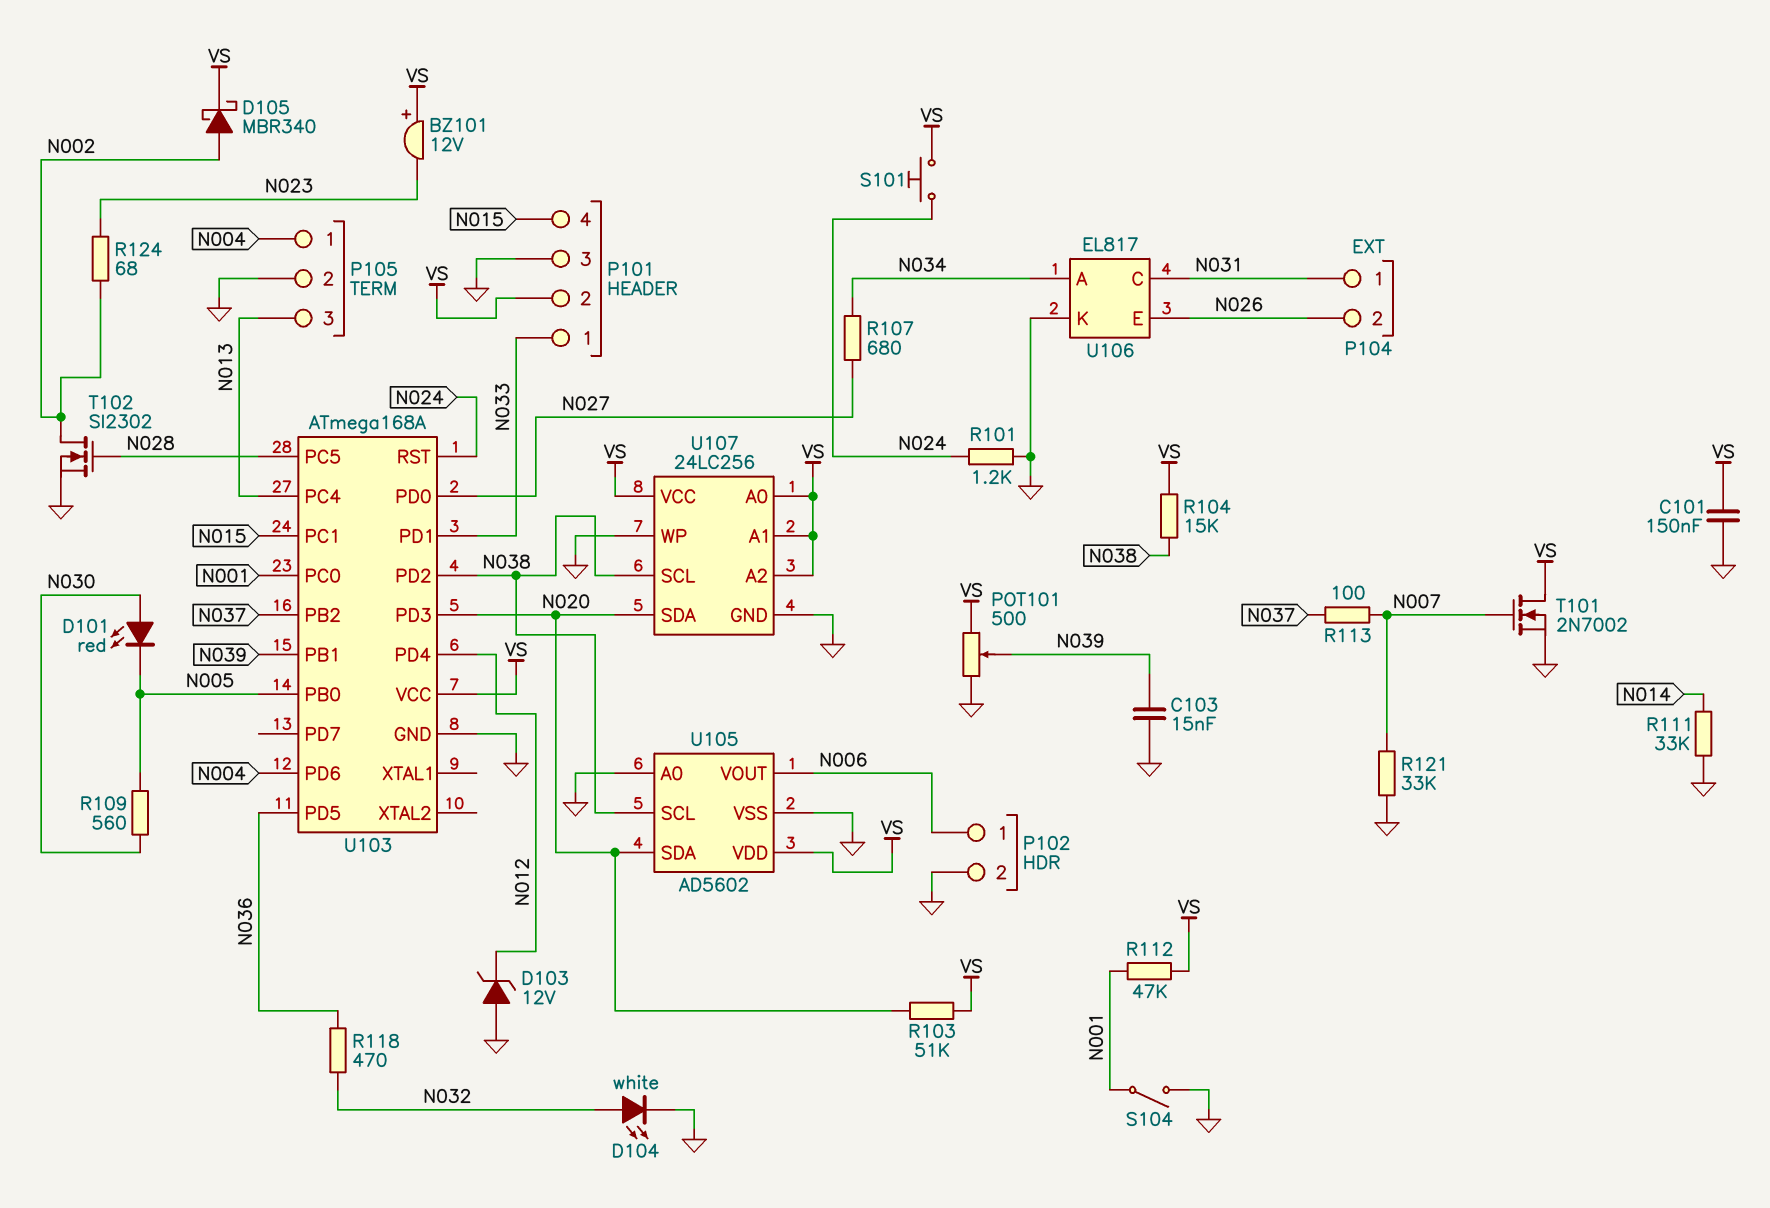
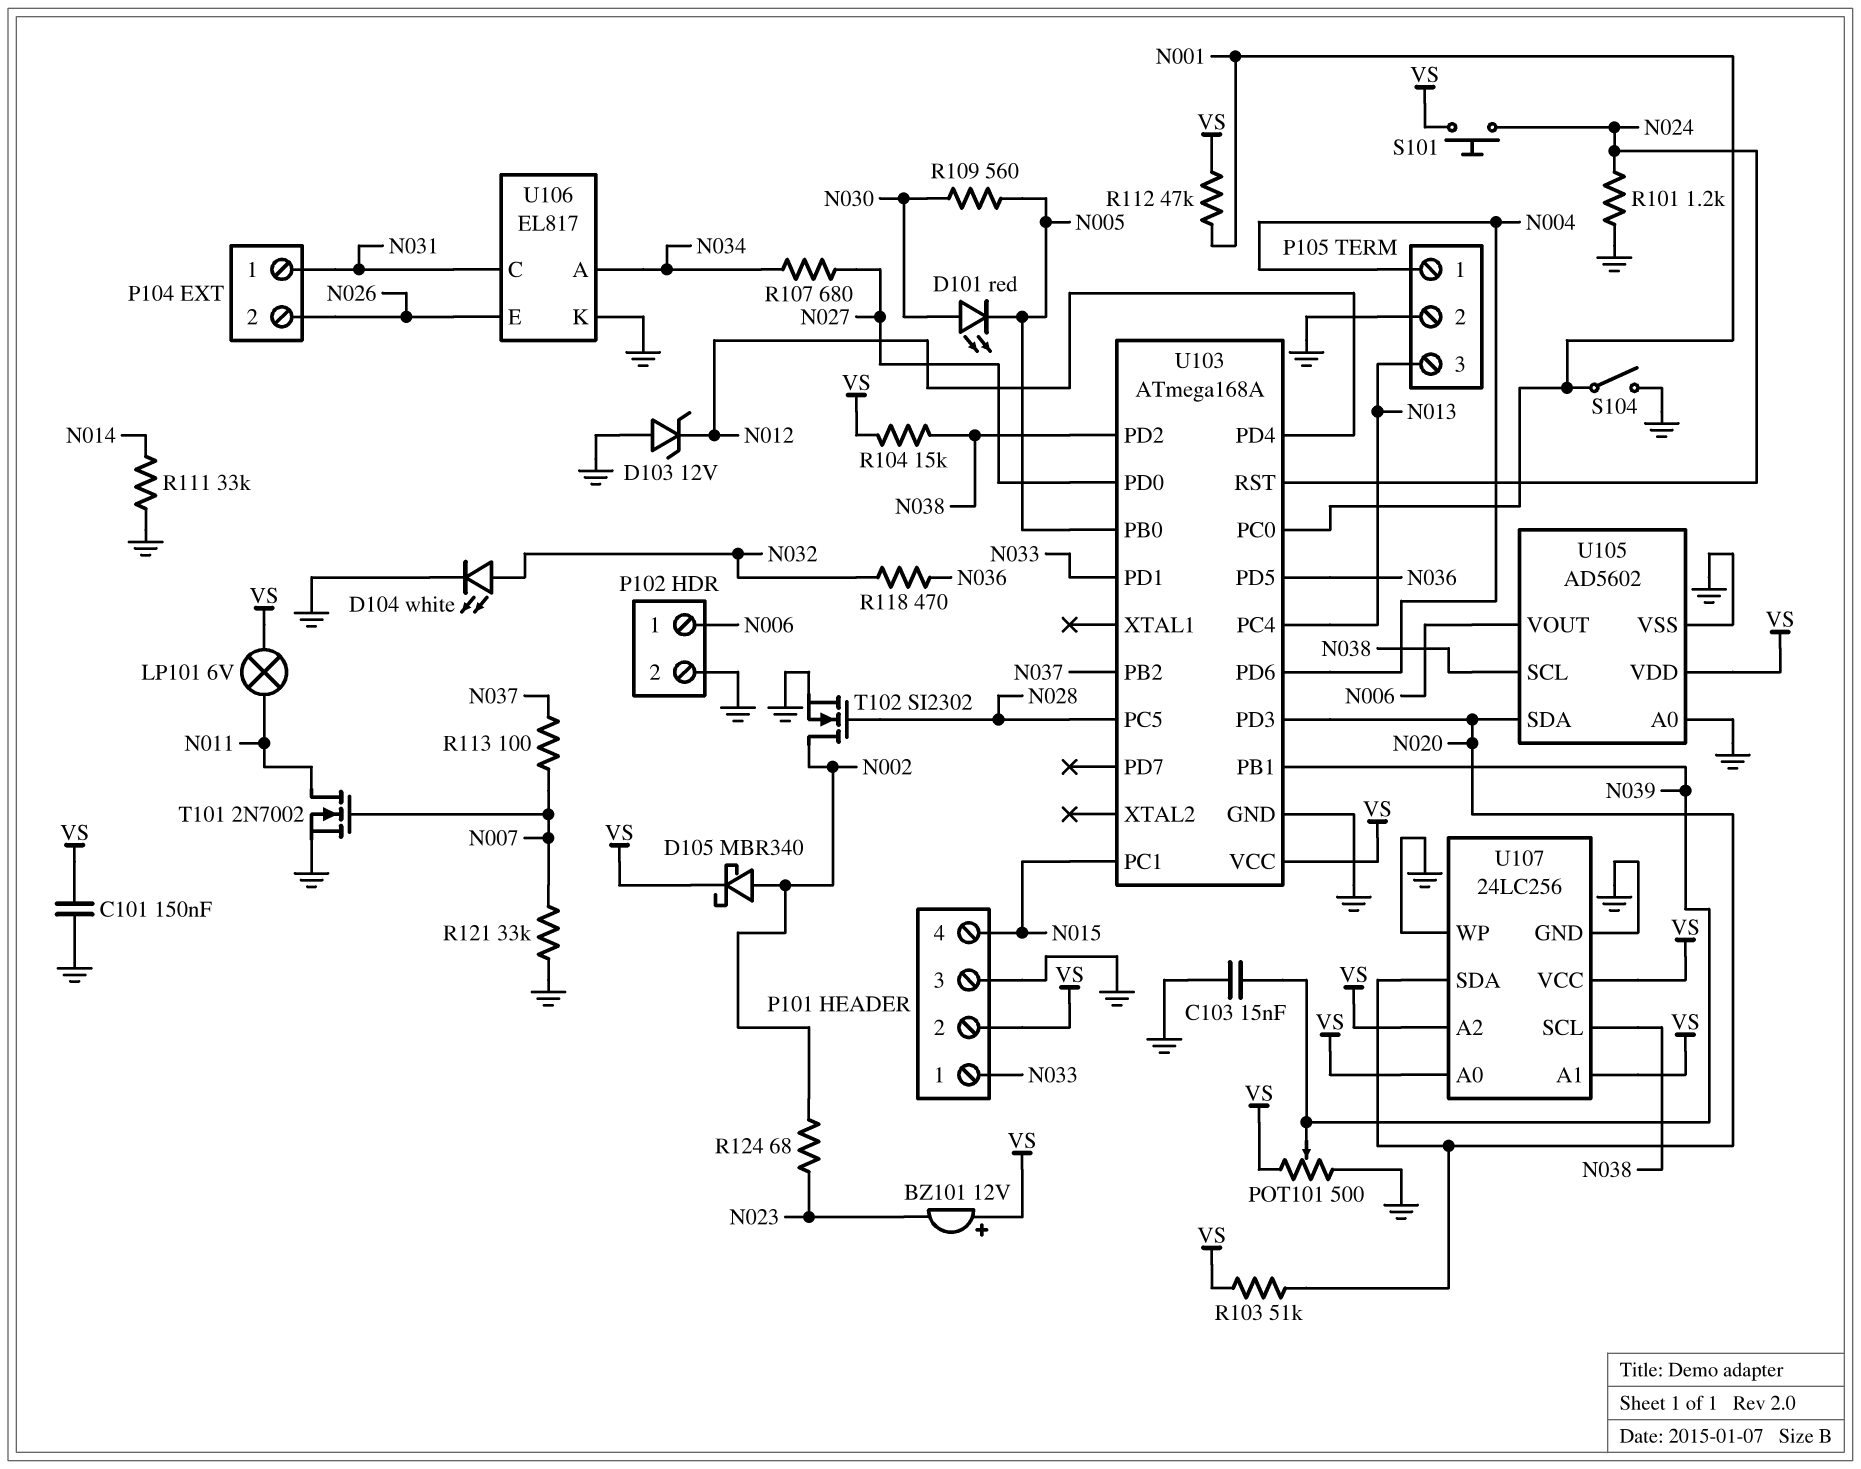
LP101: none -> lamp 6V (N011, VS)
T101: NMOS 2N7002 (G N007, D VS, S GND) -> NMOS 2N7002 (G N007, D N011, S GND)

